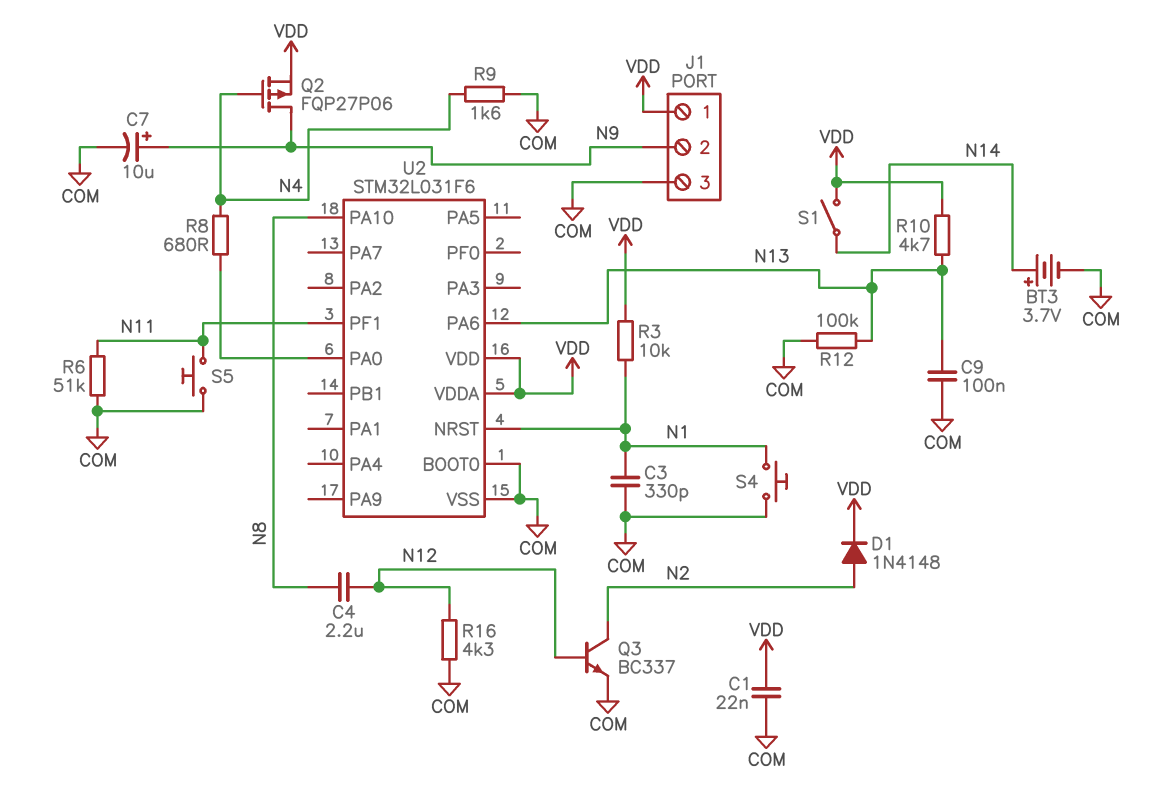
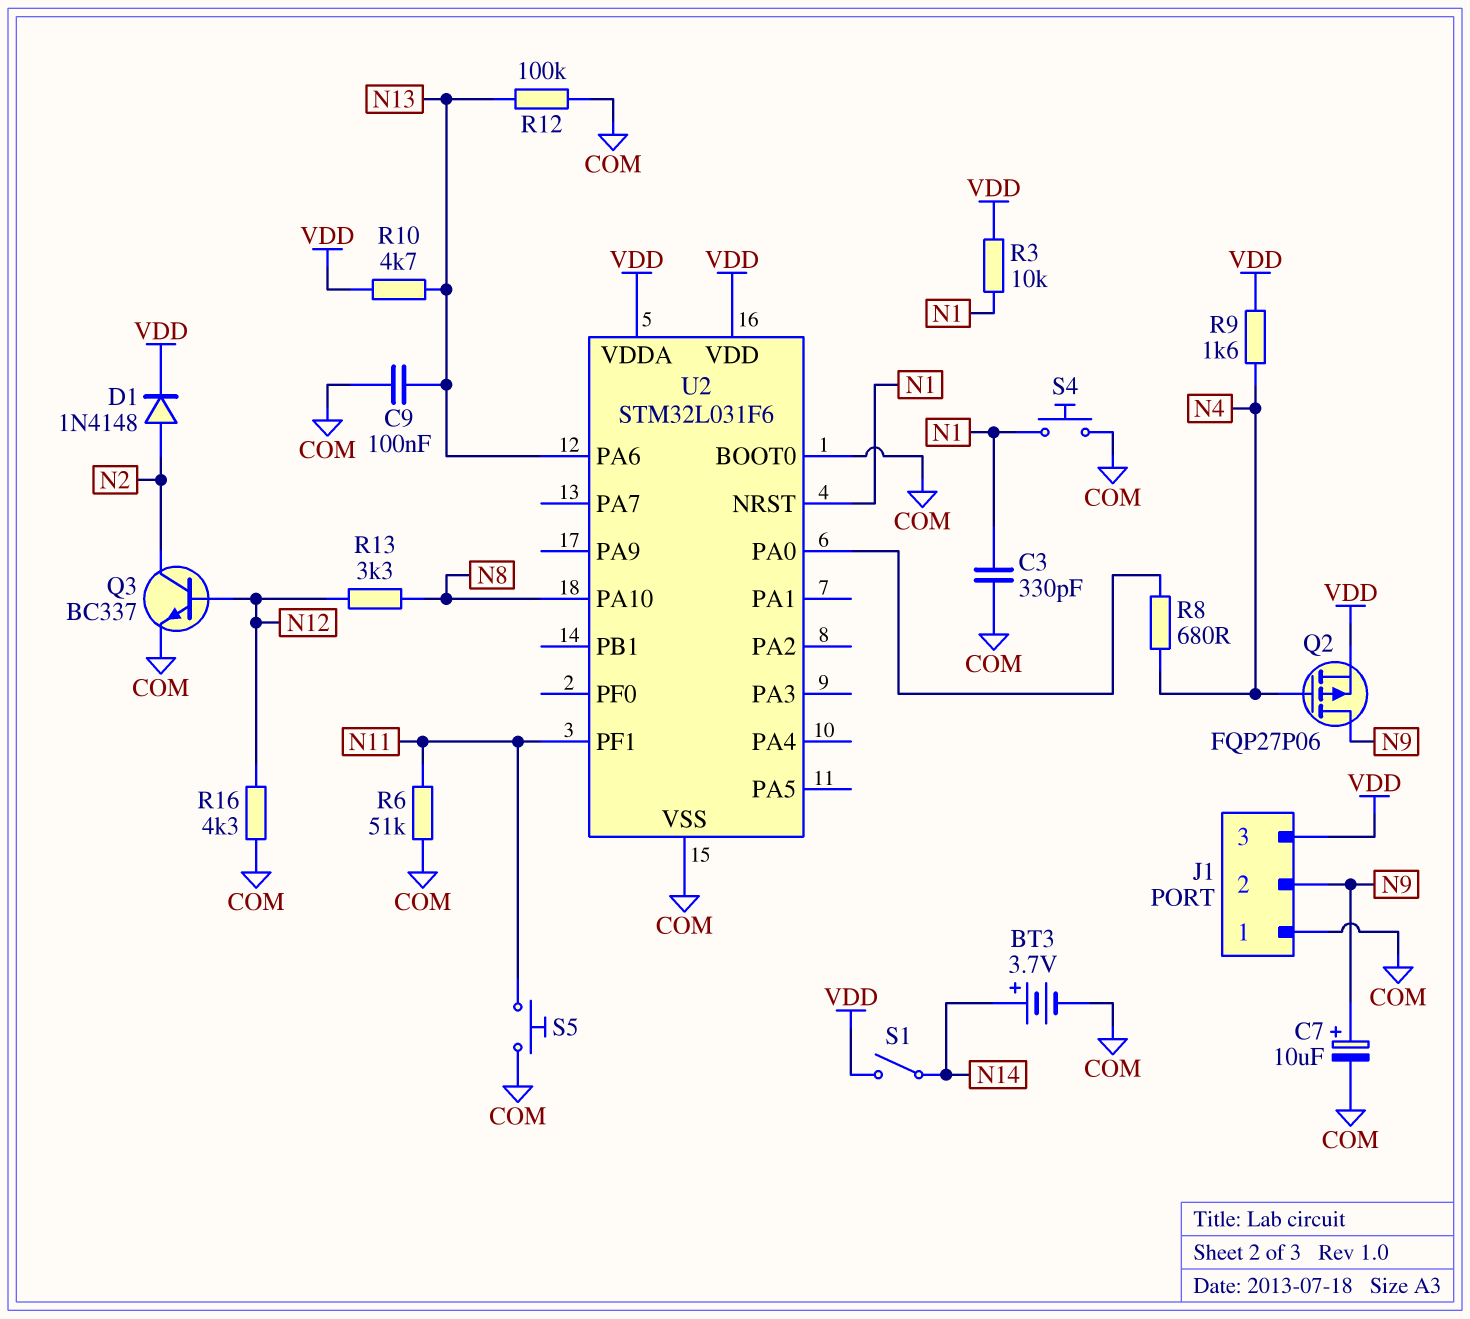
C1: 22nF (COM, VDD) -> none
C4: 2.2uF (N8, N12) -> none
J1 pin 1: VDD -> COM
J1 pin 3: COM -> VDD
R9: 1.6k (COM, N4) -> 1.6k (N4, VDD)
R13: none -> 3.3k (N8, N12)

